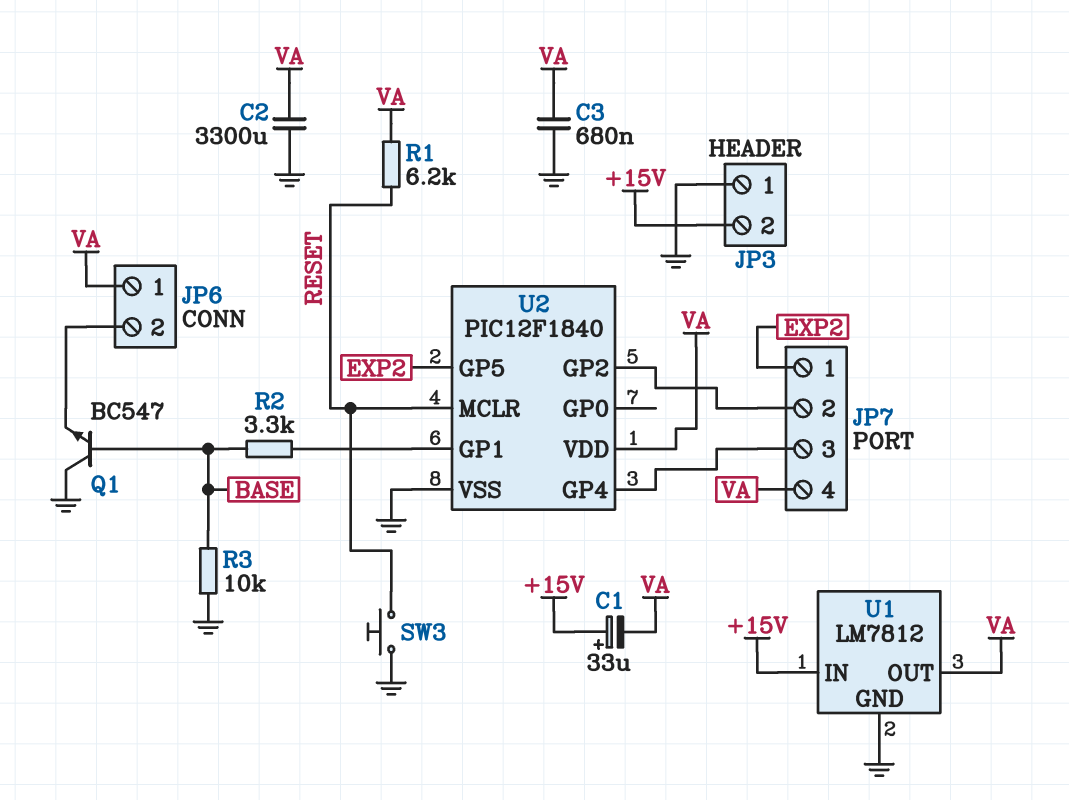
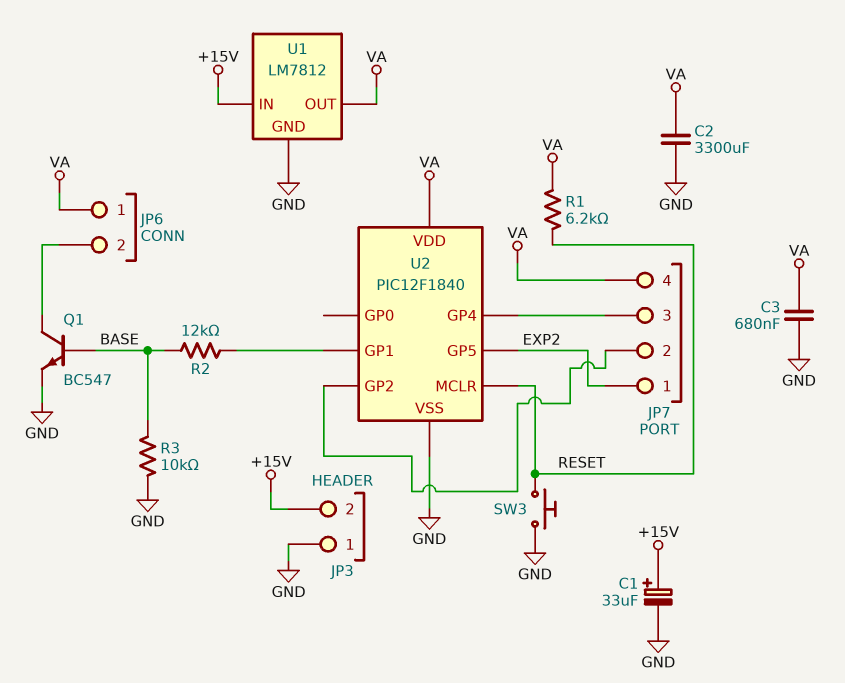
C1: 33uF (plus +15V, minus VA) -> 33uF (plus +15V, minus GND)
Q1: NPN BC547 (B BASE, C GND, E JP6/2) -> NPN BC547 (B BASE, C JP6/2, E GND)
R2: 3.3k (BASE, U2/GP1) -> 12k (BASE, U2/GP1)

